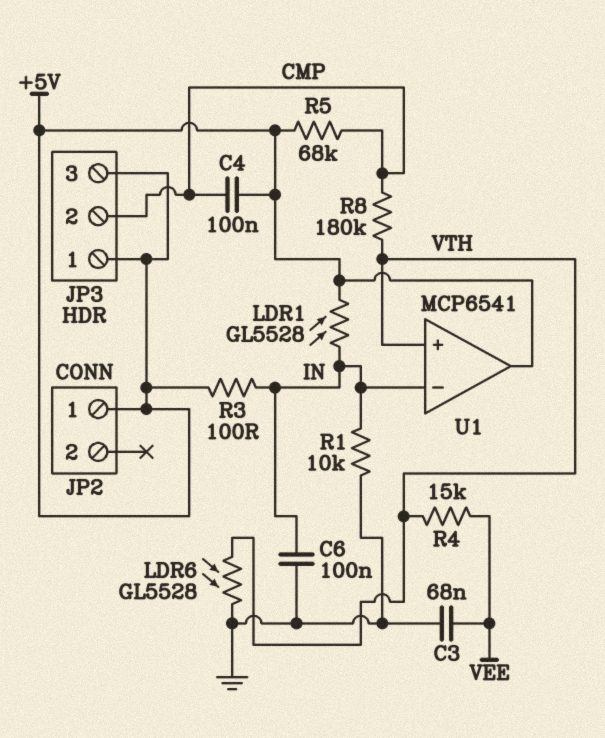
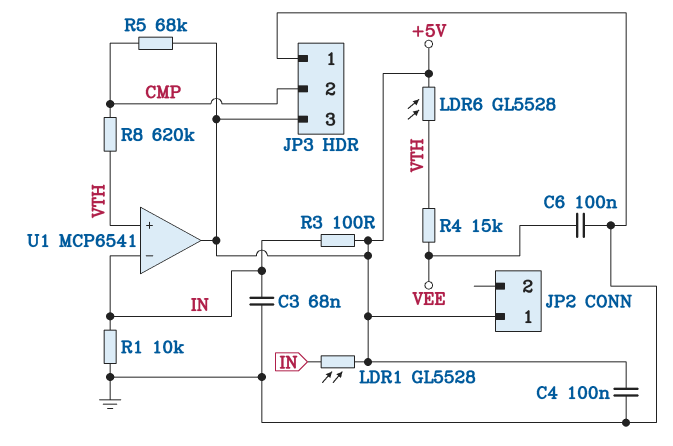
C3: 68nF (GND, VEE) -> 68nF (GND, IN)
C4: 100nF (+5V, CMP) -> 100nF (+5V, GND)
C6: 100nF (GND, IN) -> 100nF (GND, VEE)
JP3 pin 1: +5V -> GND
LDR6: GL5528 (GND, VTH) -> GL5528 (+5V, VTH)
R8: 180k (CMP, VTH) -> 620k (CMP, VTH)

